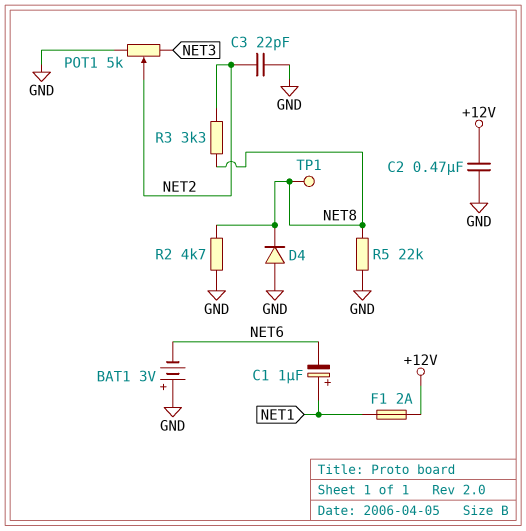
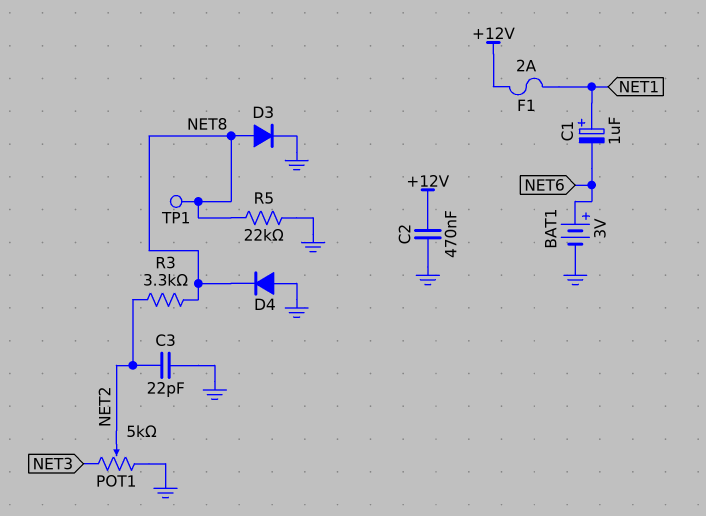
BAT1: 3V (plus GND, minus NET6) -> 3V (plus NET6, minus GND)
D3: none -> diode (A NET8, K GND)
R2: 4.7k (GND, NET8) -> none

